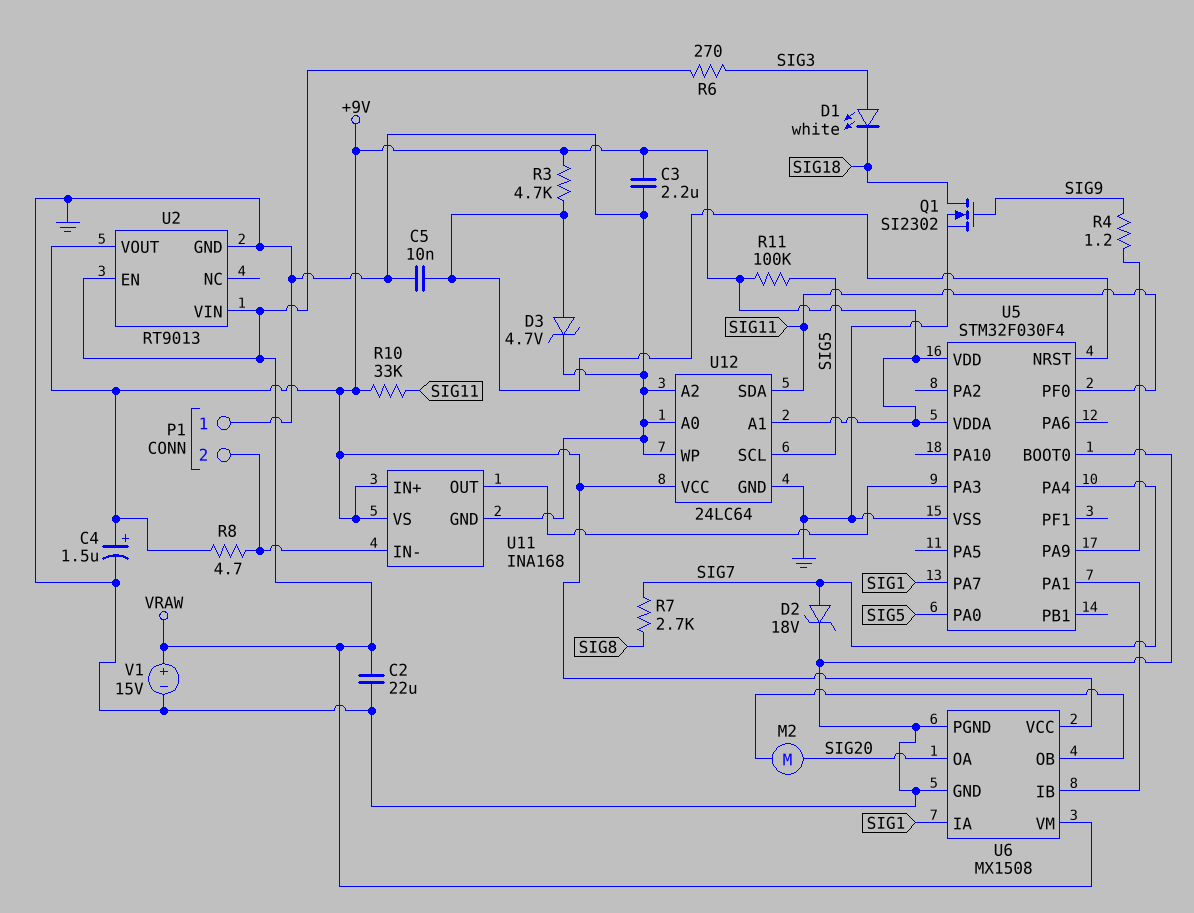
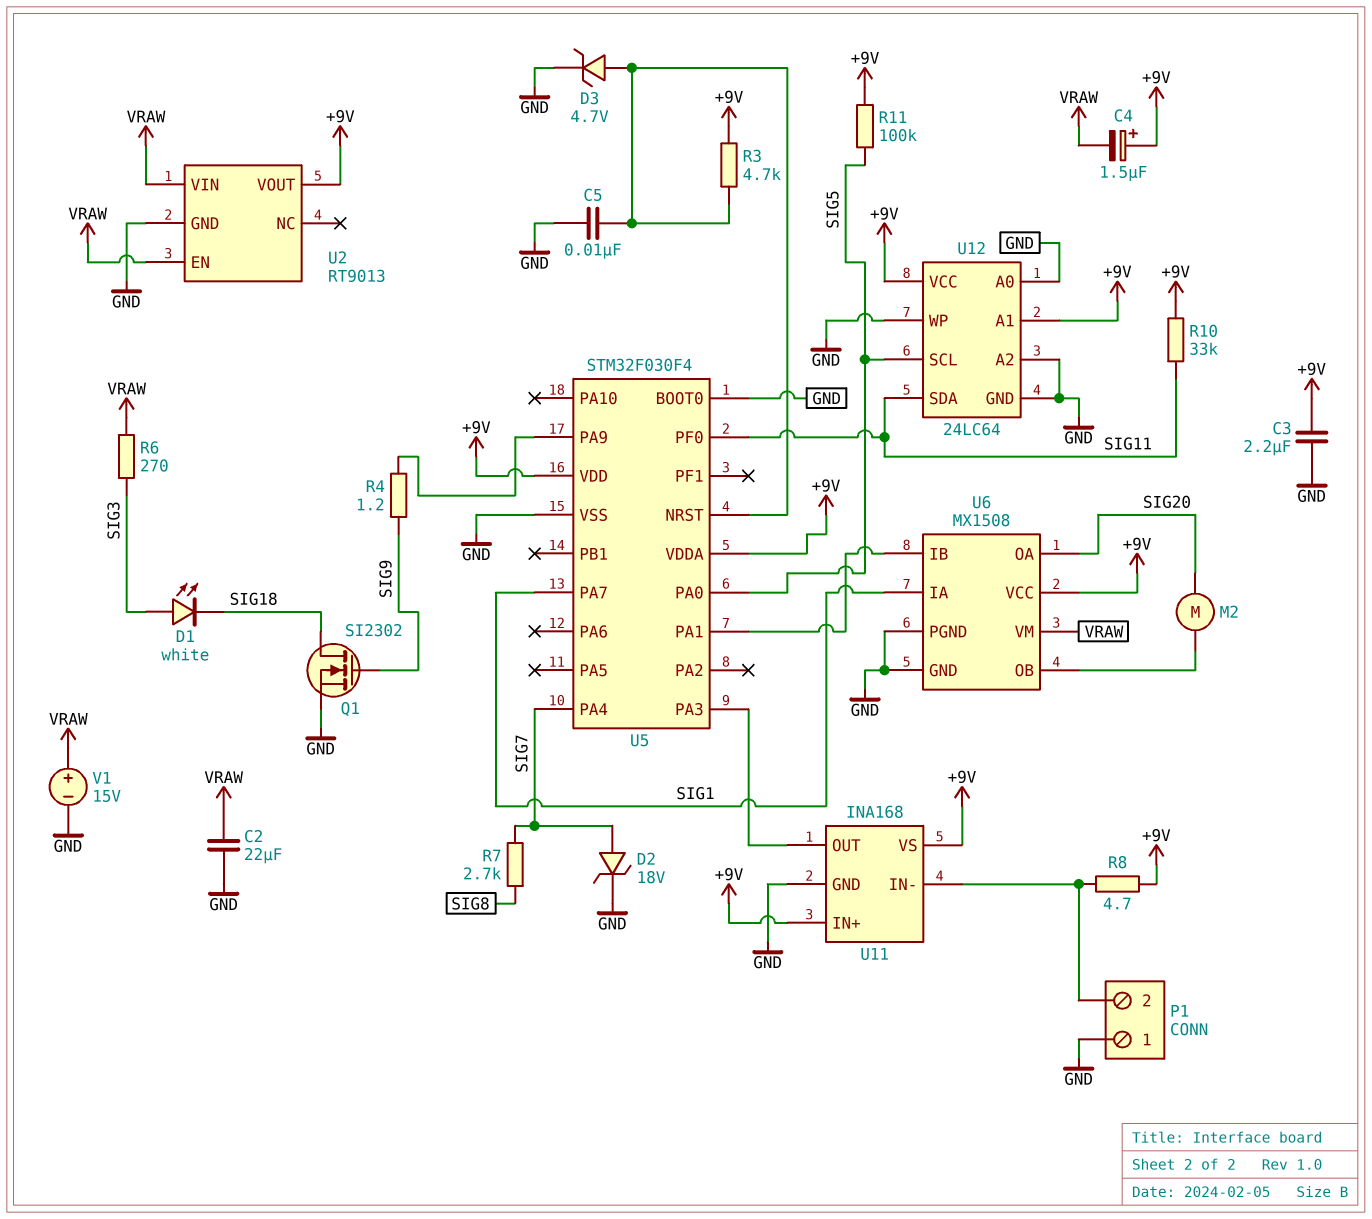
C4: 1.5uF (plus +9V, minus GND) -> 1.5uF (plus +9V, minus VRAW)

